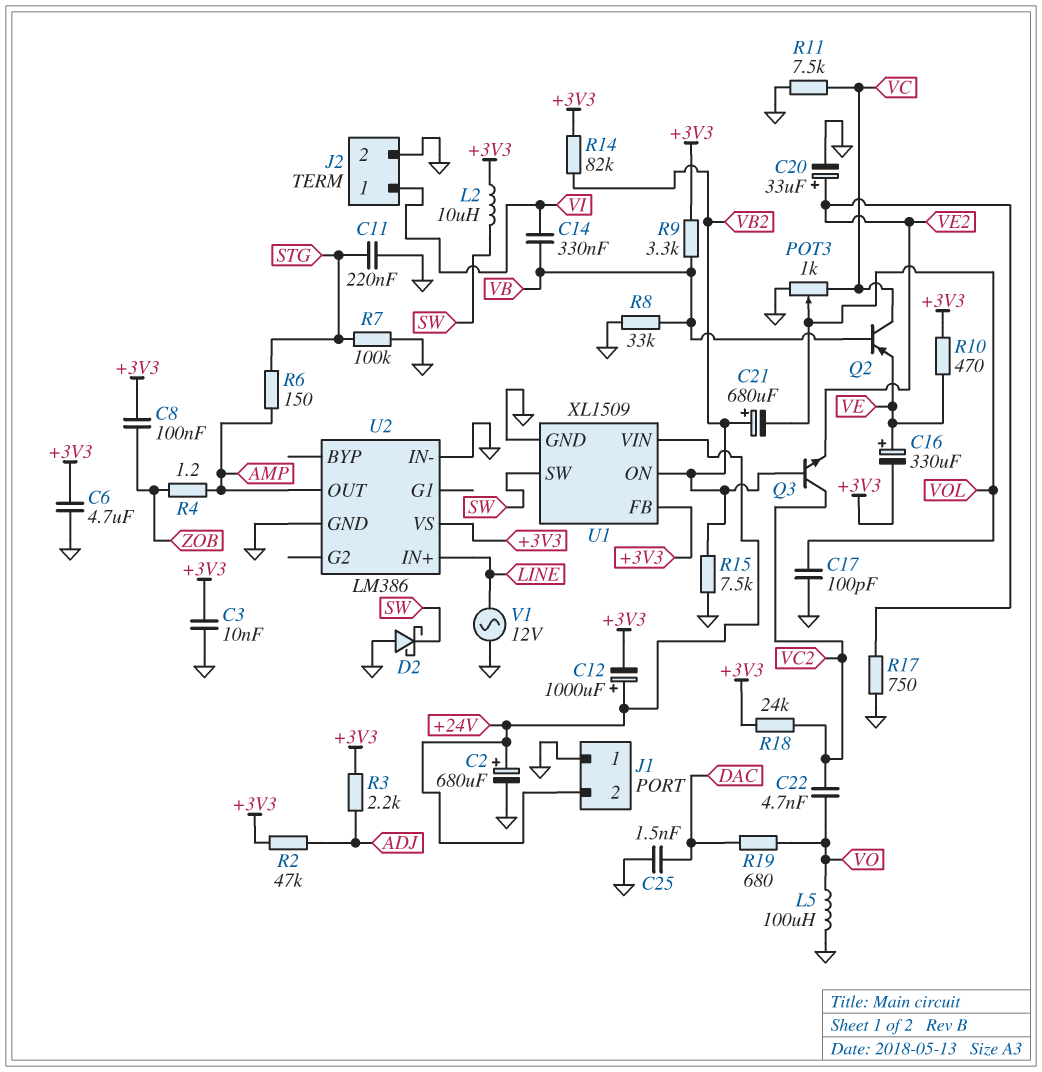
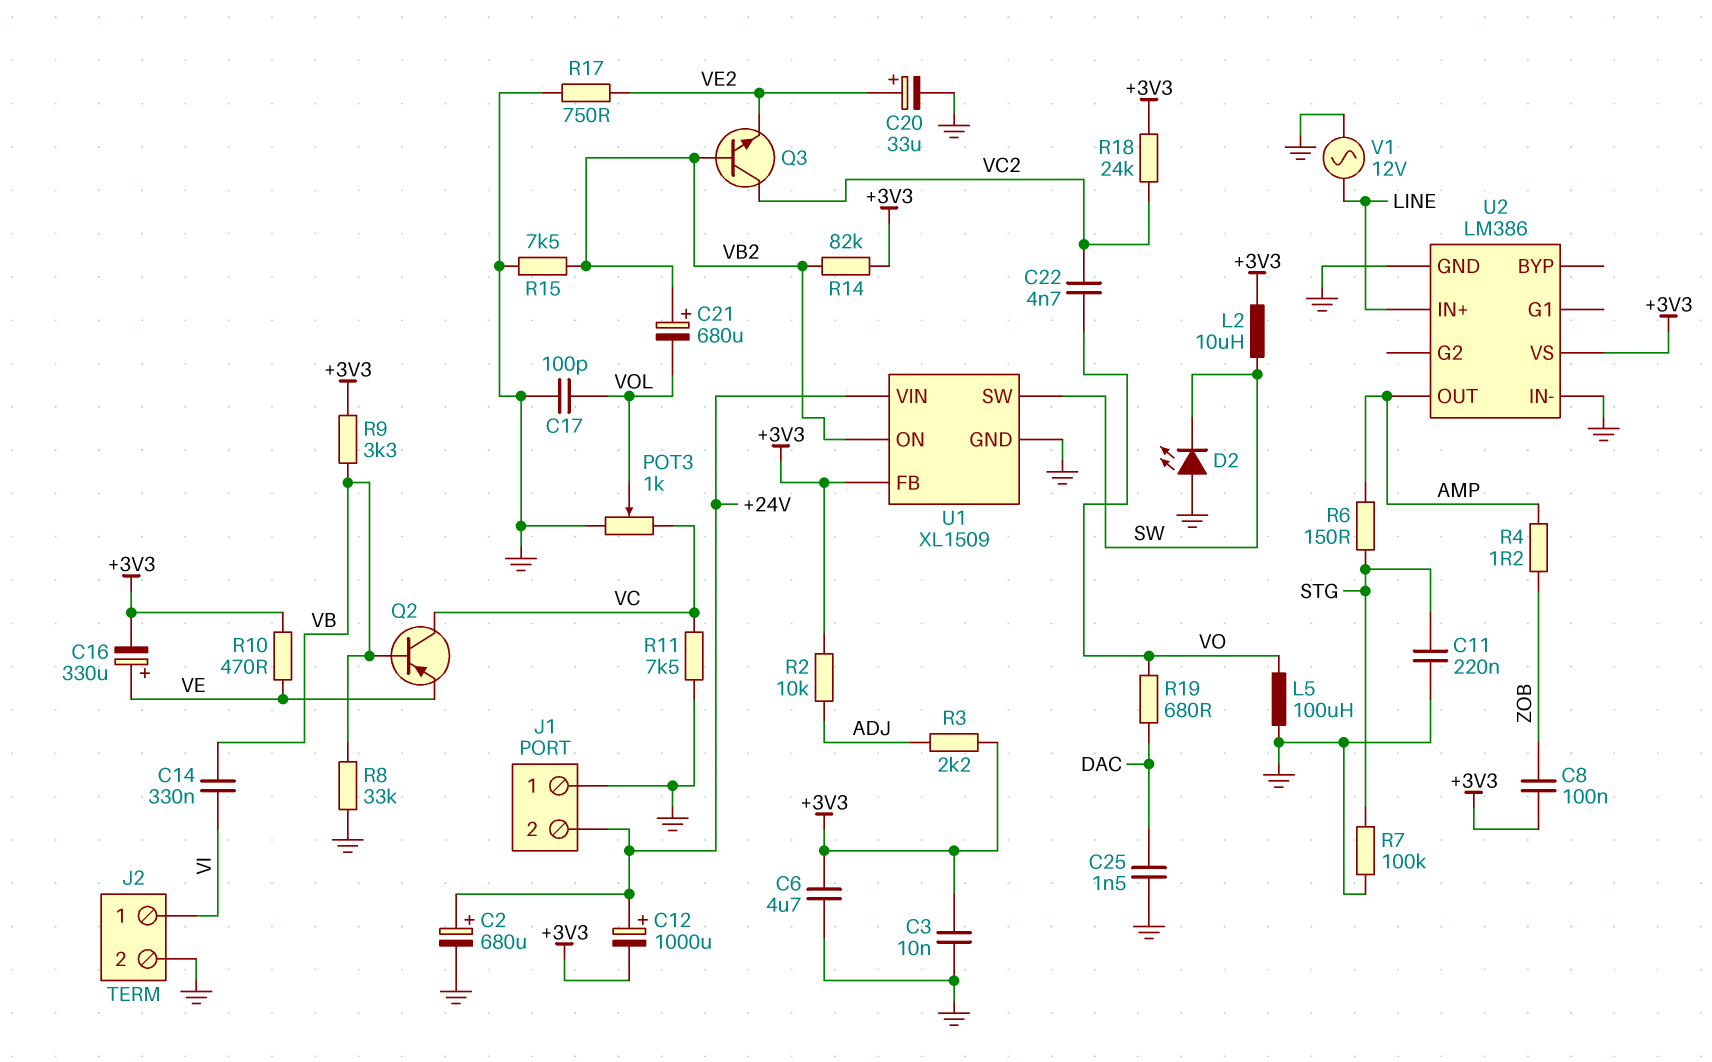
D2: schottky (A GND, K SW) -> LED (A GND, K SW)
R2: 47k (+3V3, ADJ) -> 10k (+3V3, ADJ)

